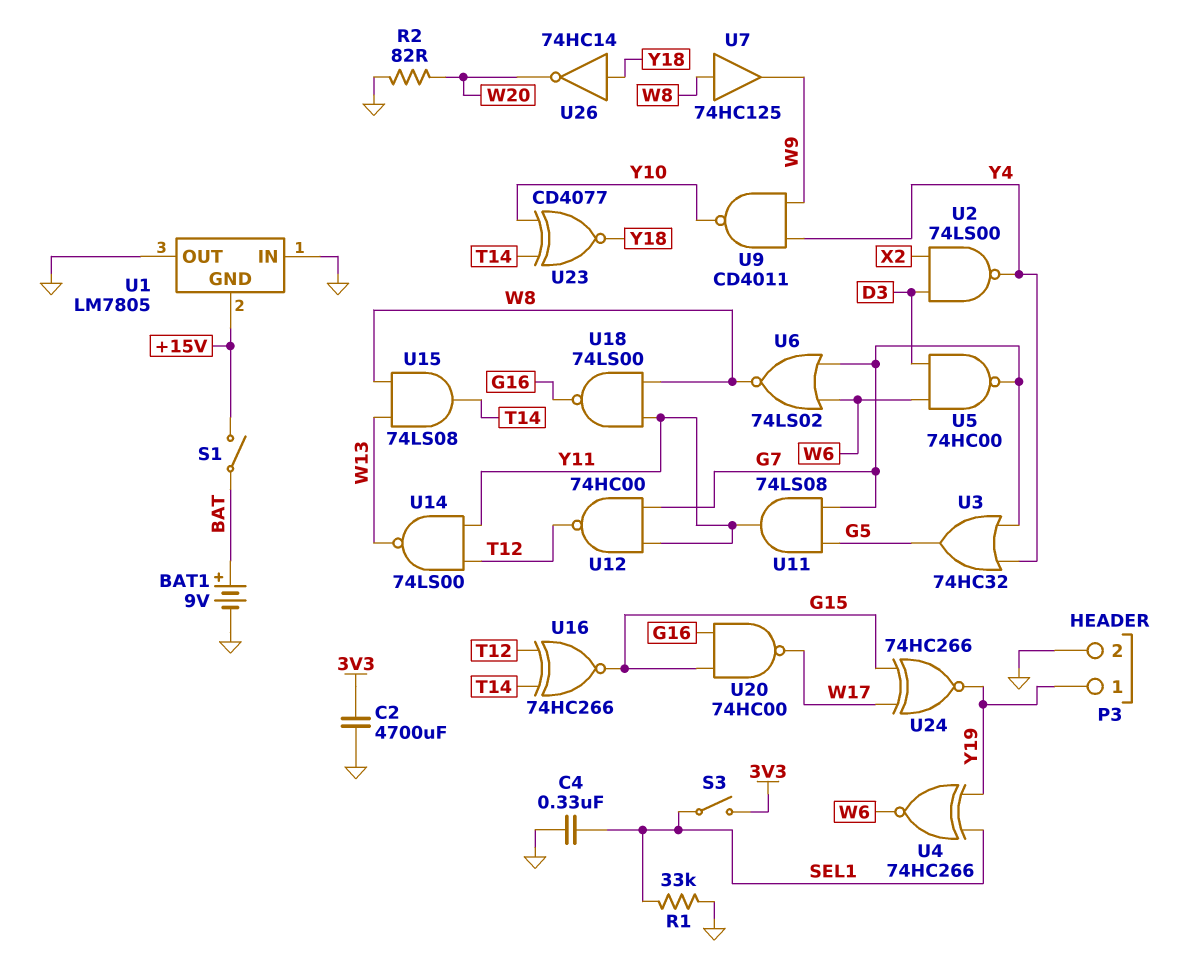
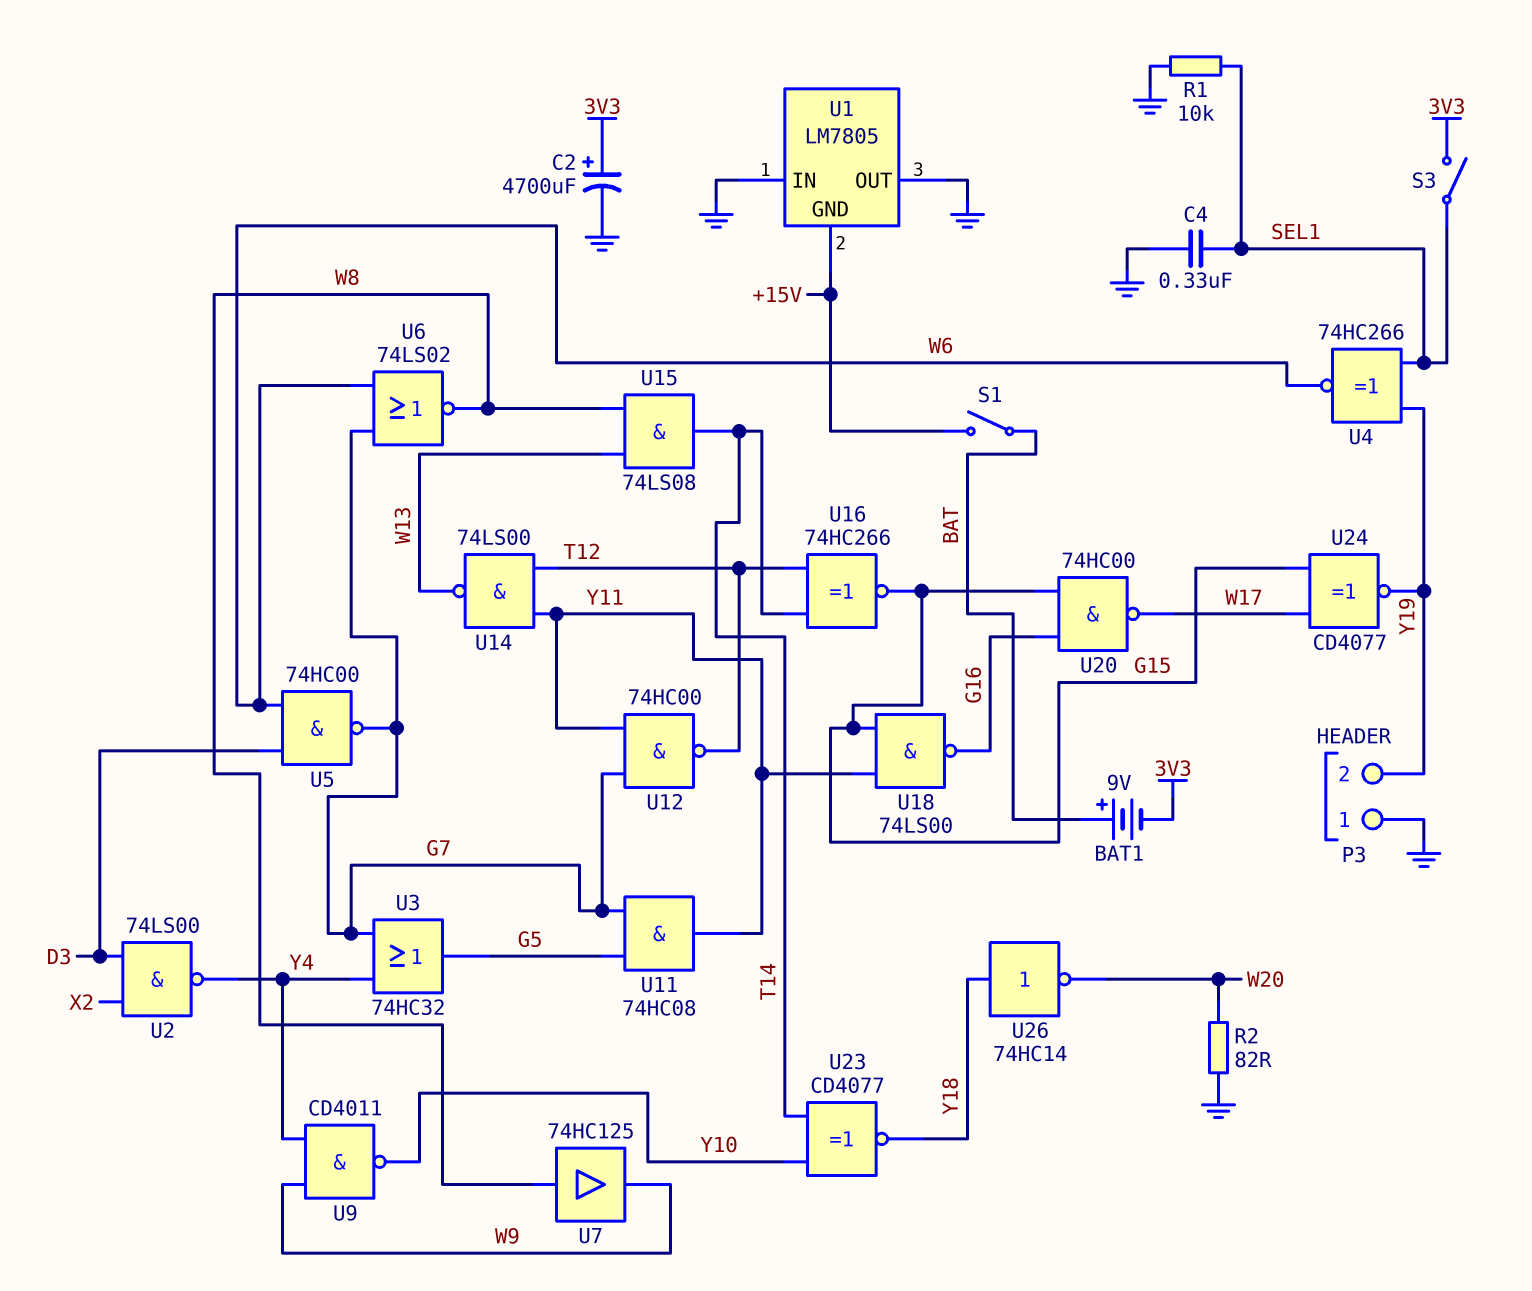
BAT1: 9V (plus BAT, minus GND) -> 9V (plus BAT, minus 3V3)
C2: 4700uF (3V3, GND) -> 4700uF (plus 3V3, minus GND)
P3 pin 1: Y19 -> GND
P3 pin 2: GND -> Y19
R1: 33k (GND, SEL1) -> 10k (GND, SEL1)
U11: AND 74LS08 (in G5, in G7, out Y11) -> AND 74HC08 (in G5, in G7, out Y11)
U18: NAND 74LS00 (in W8, in Y11, out G16) -> NAND 74LS00 (in G15, in Y11, out G16)
U24: XNOR 74HC266 (in G15, in W17, out Y19) -> XNOR CD4077 (in G15, in W17, out Y19)

